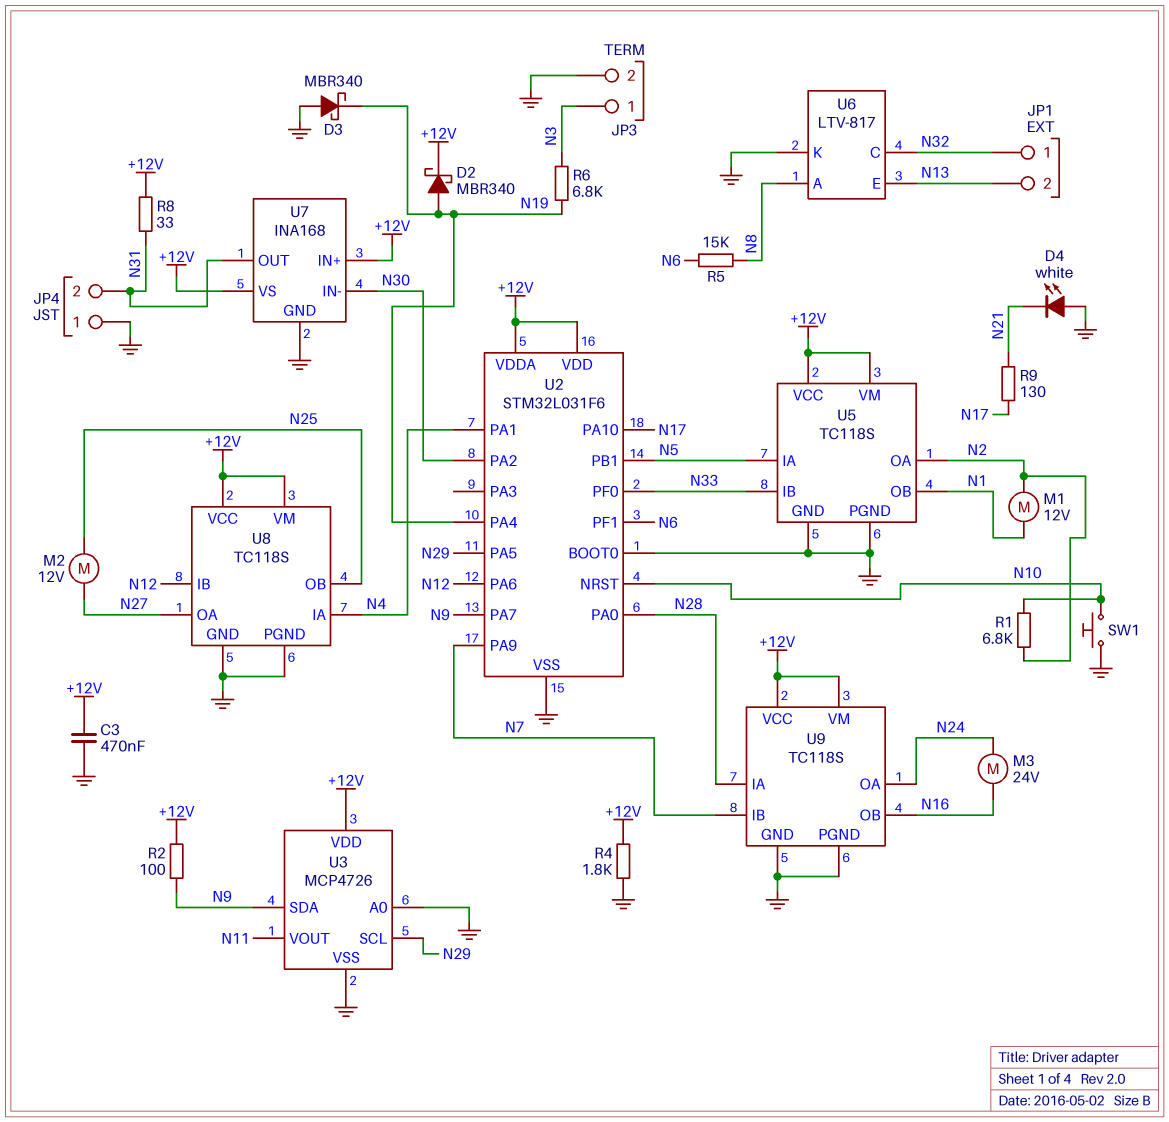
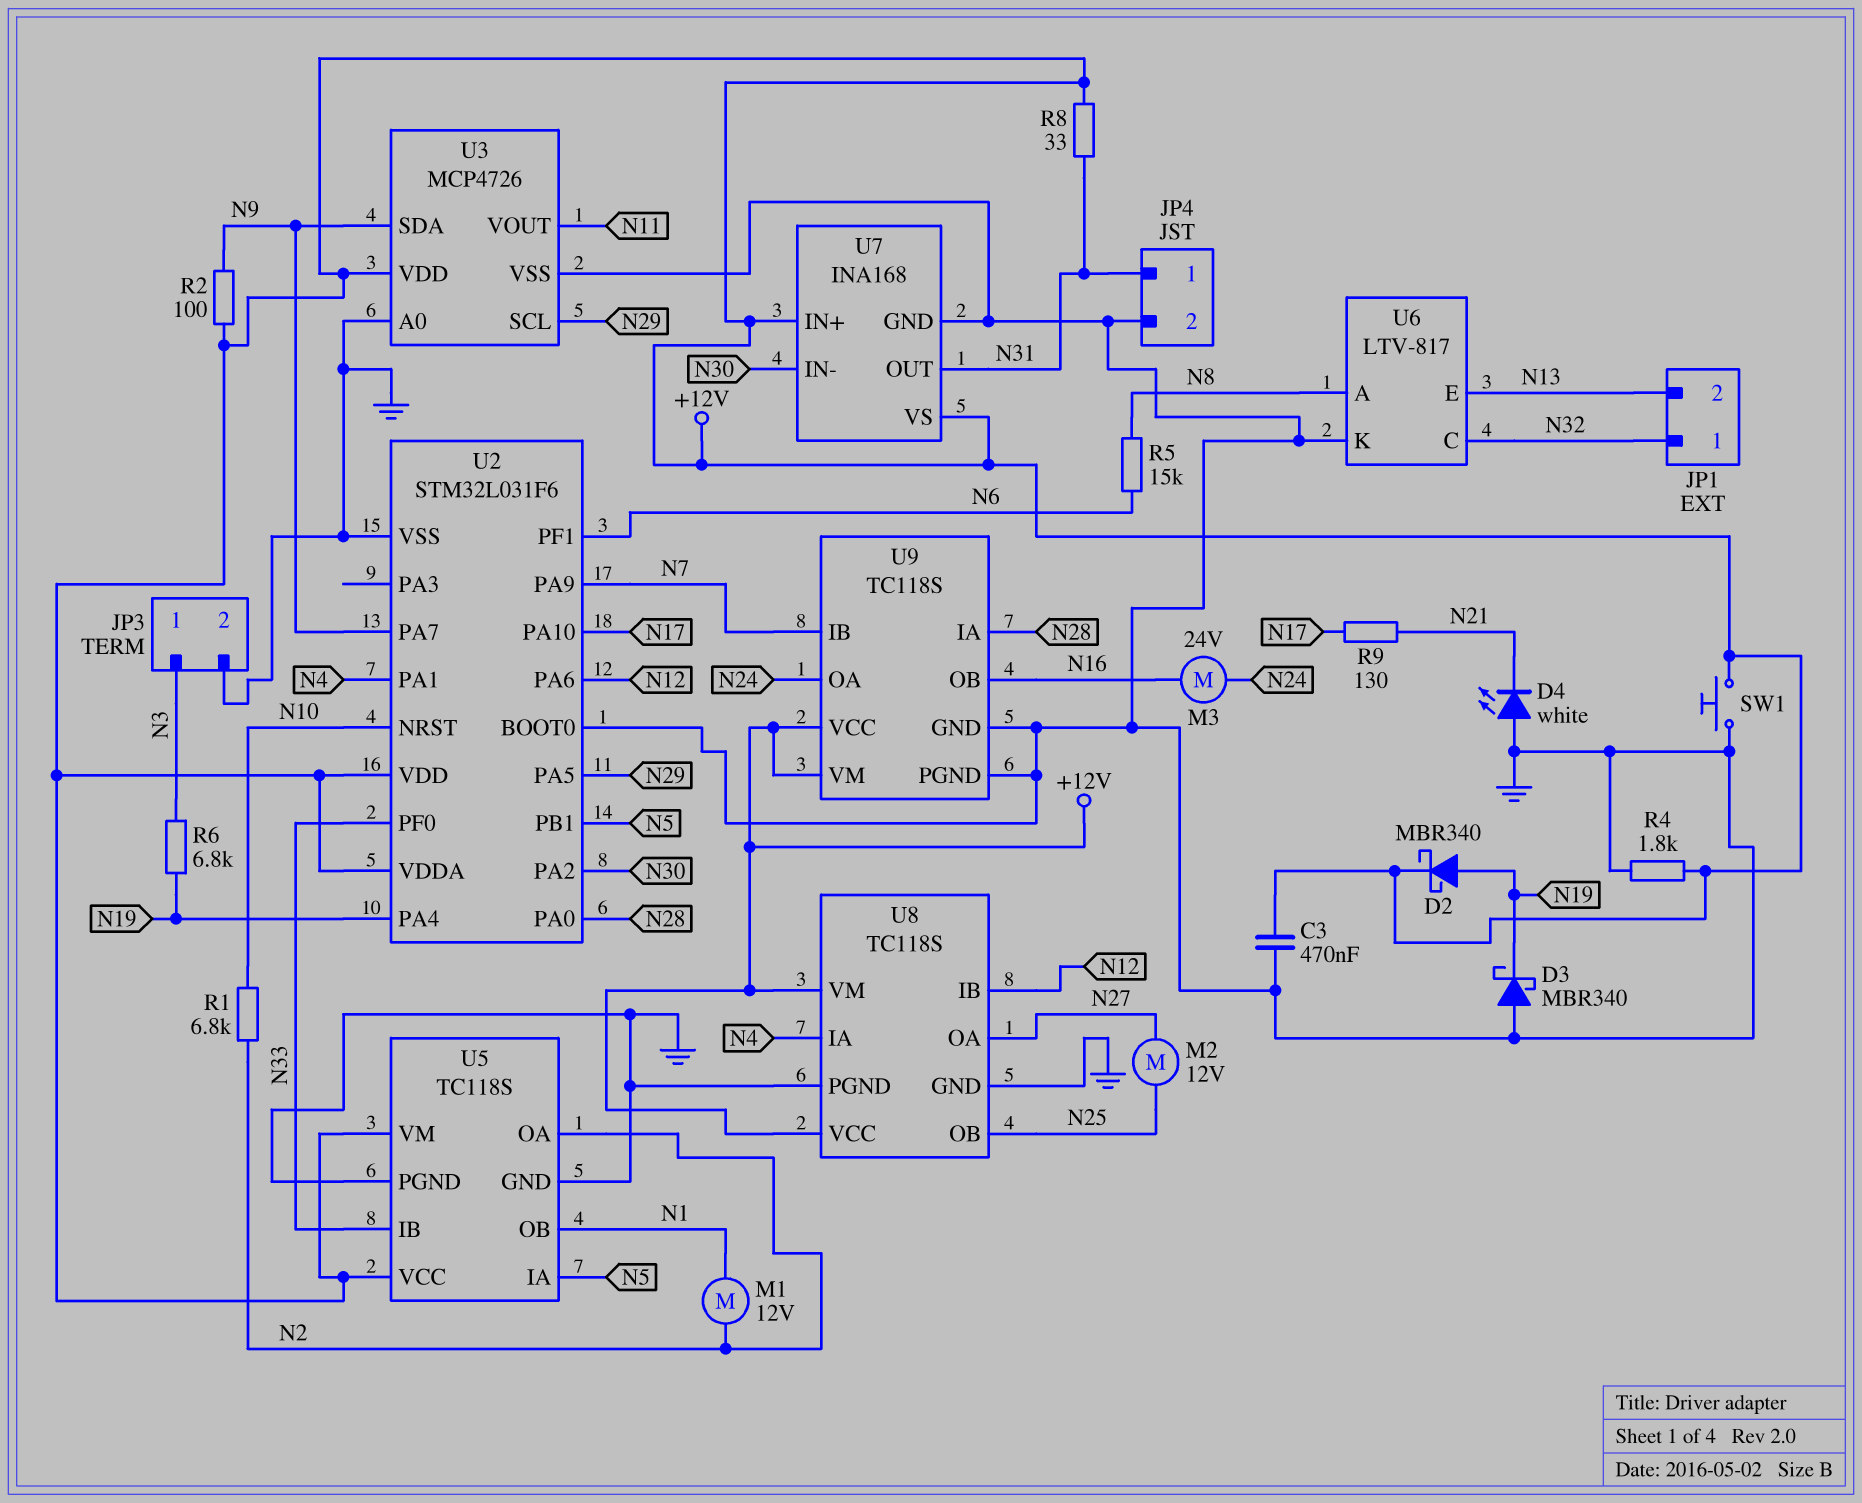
JP4 pin 1: GND -> N31
JP4 pin 2: N31 -> GND
SW1: button (GND, N10) -> button (+12V, GND)

